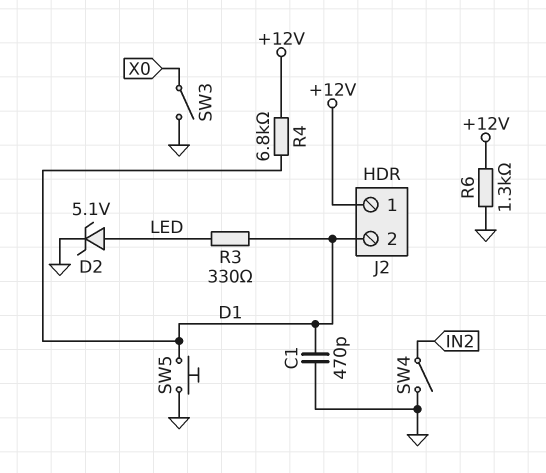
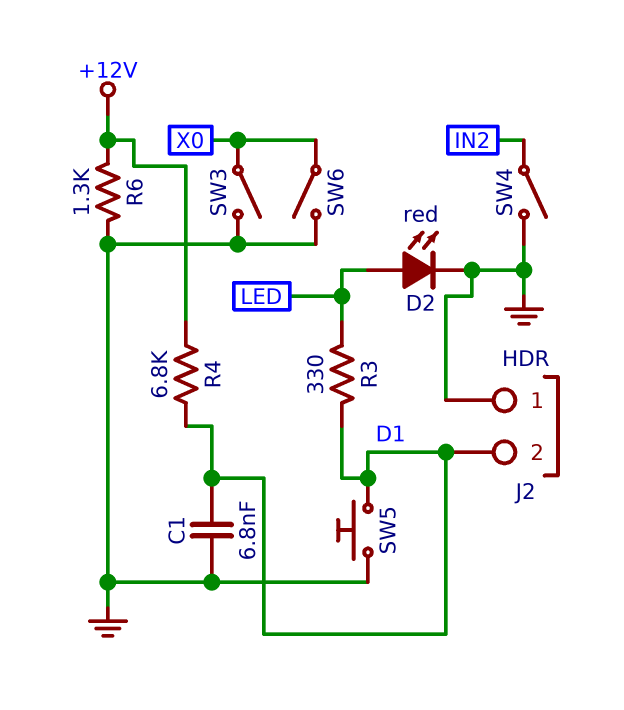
C1: 470pF (D1, GND) -> 6.8nF (D1, GND)
D2: zener 5.1V (A LED, K GND) -> LED red (A LED, K GND)
J2 pin 1: +12V -> GND
SW6: none -> switch (GND, X0)

